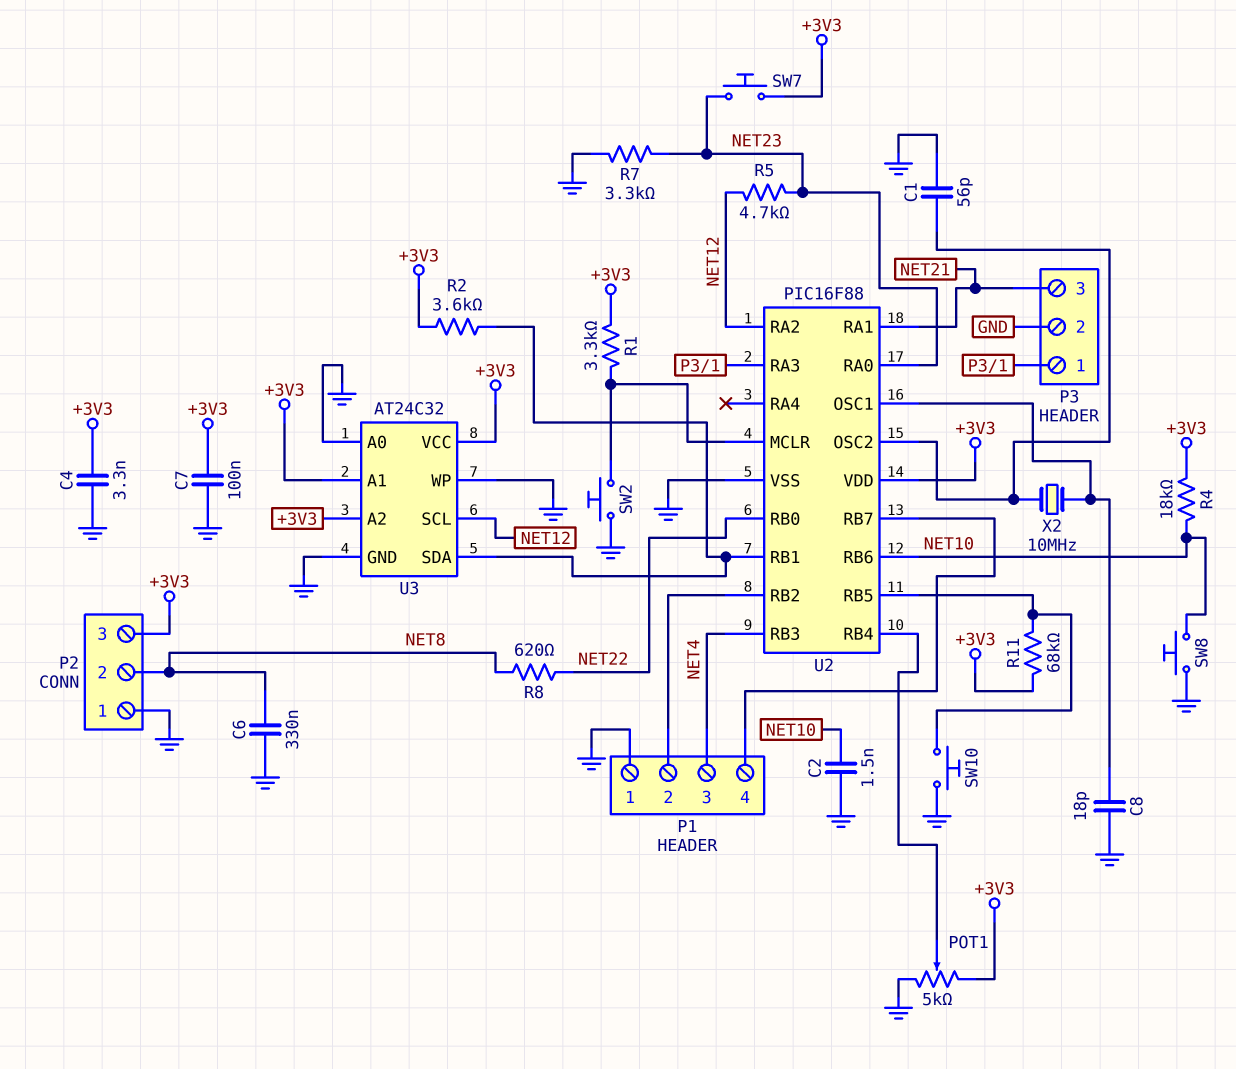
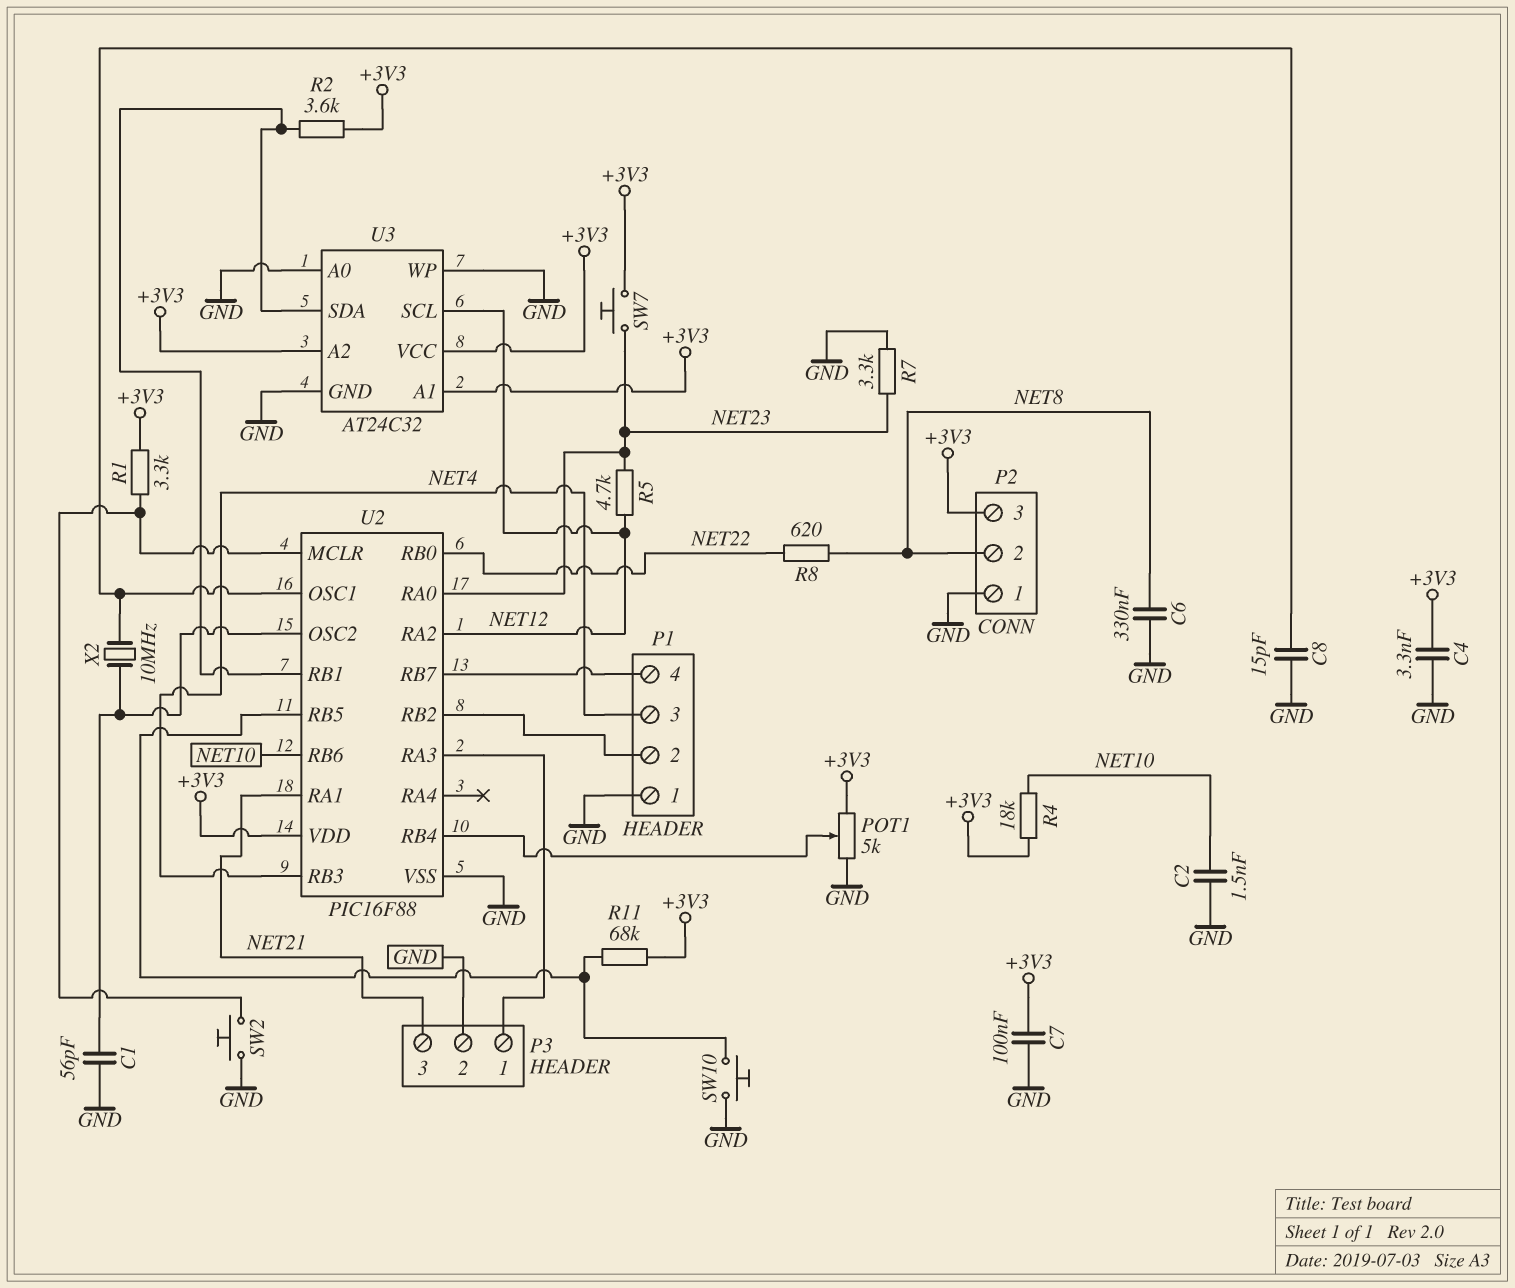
C8: 18pF (GND, U2/OSC1) -> 15pF (GND, U2/OSC1)
SW8: button (GND, NET10) -> none

